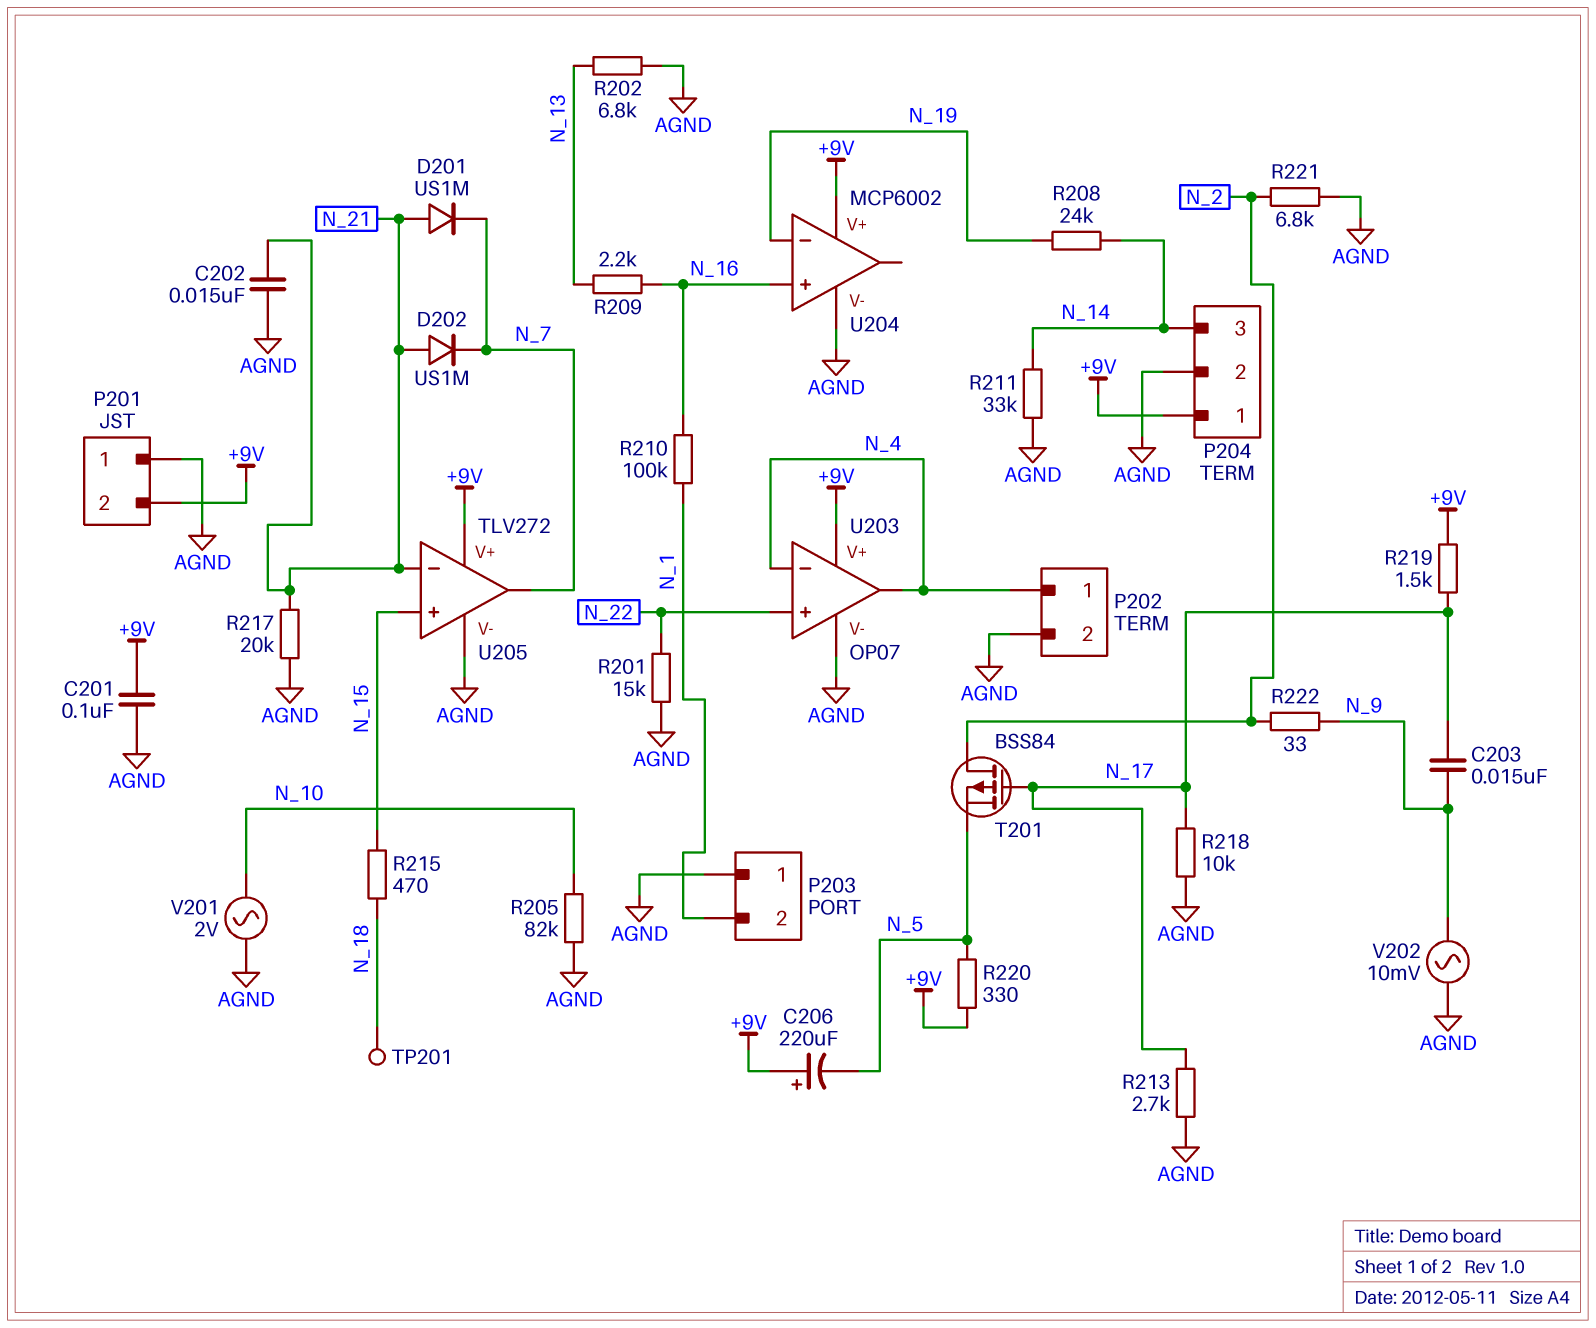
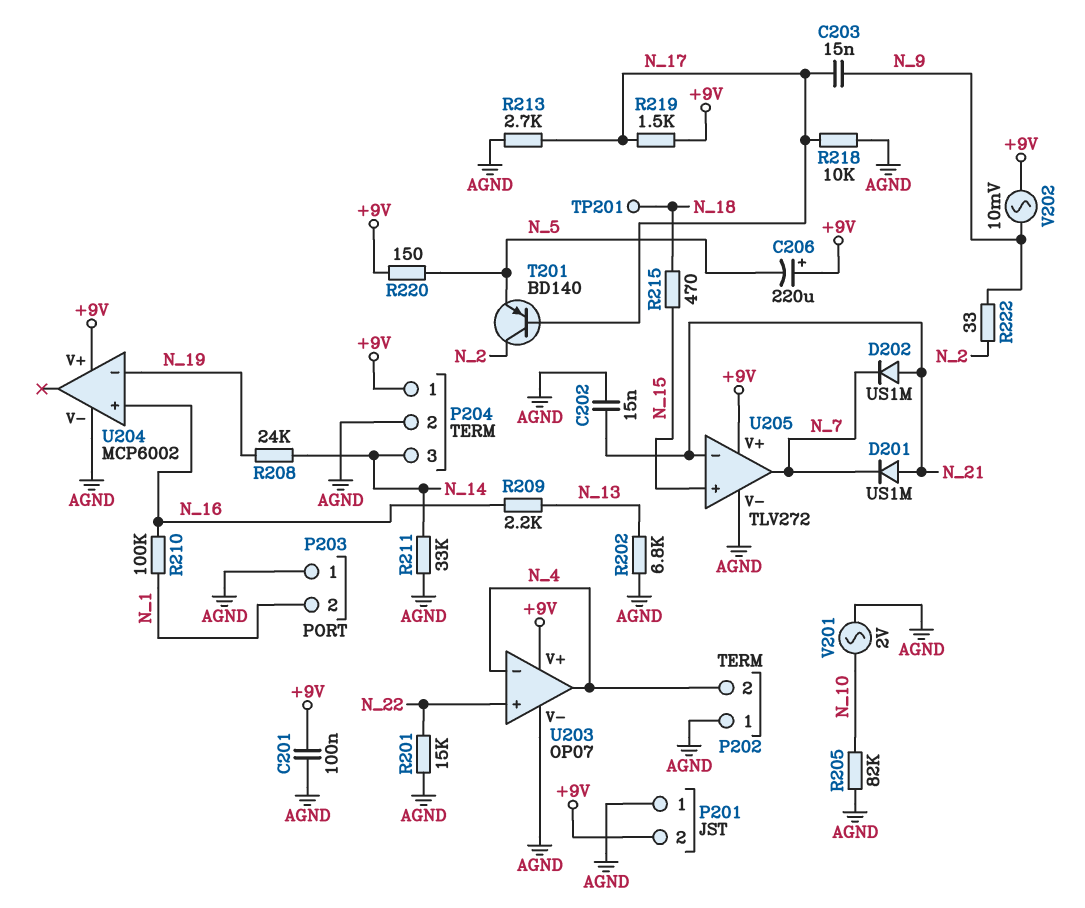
P202 pin 1: N_4 -> AGND
P202 pin 2: AGND -> N_4
R217: 20k (AGND, N_21) -> none
R220: 330 (+9V, N_5) -> 150 (+9V, N_5)
R221: 6.8k (AGND, N_2) -> none
T201: PMOS BSS84 (G N_17, D N_2, S N_5) -> PNP BD140 (B N_17, C N_2, E N_5)
V202: AC 10mV (AGND, N_9) -> AC 10mV (+9V, N_9)

